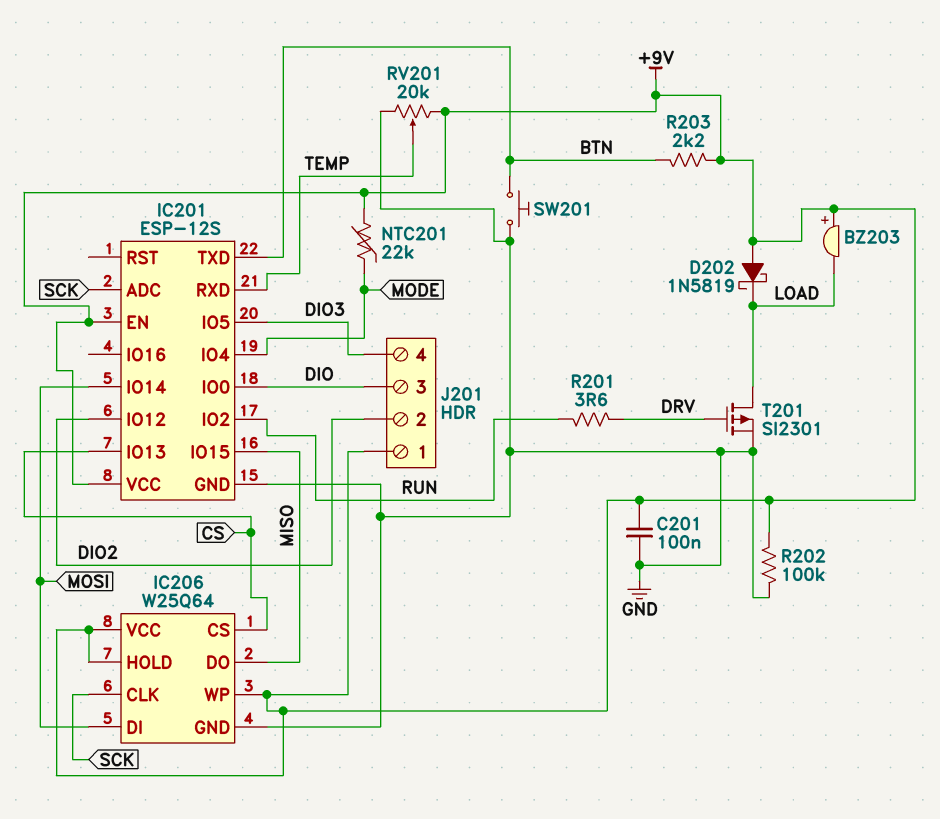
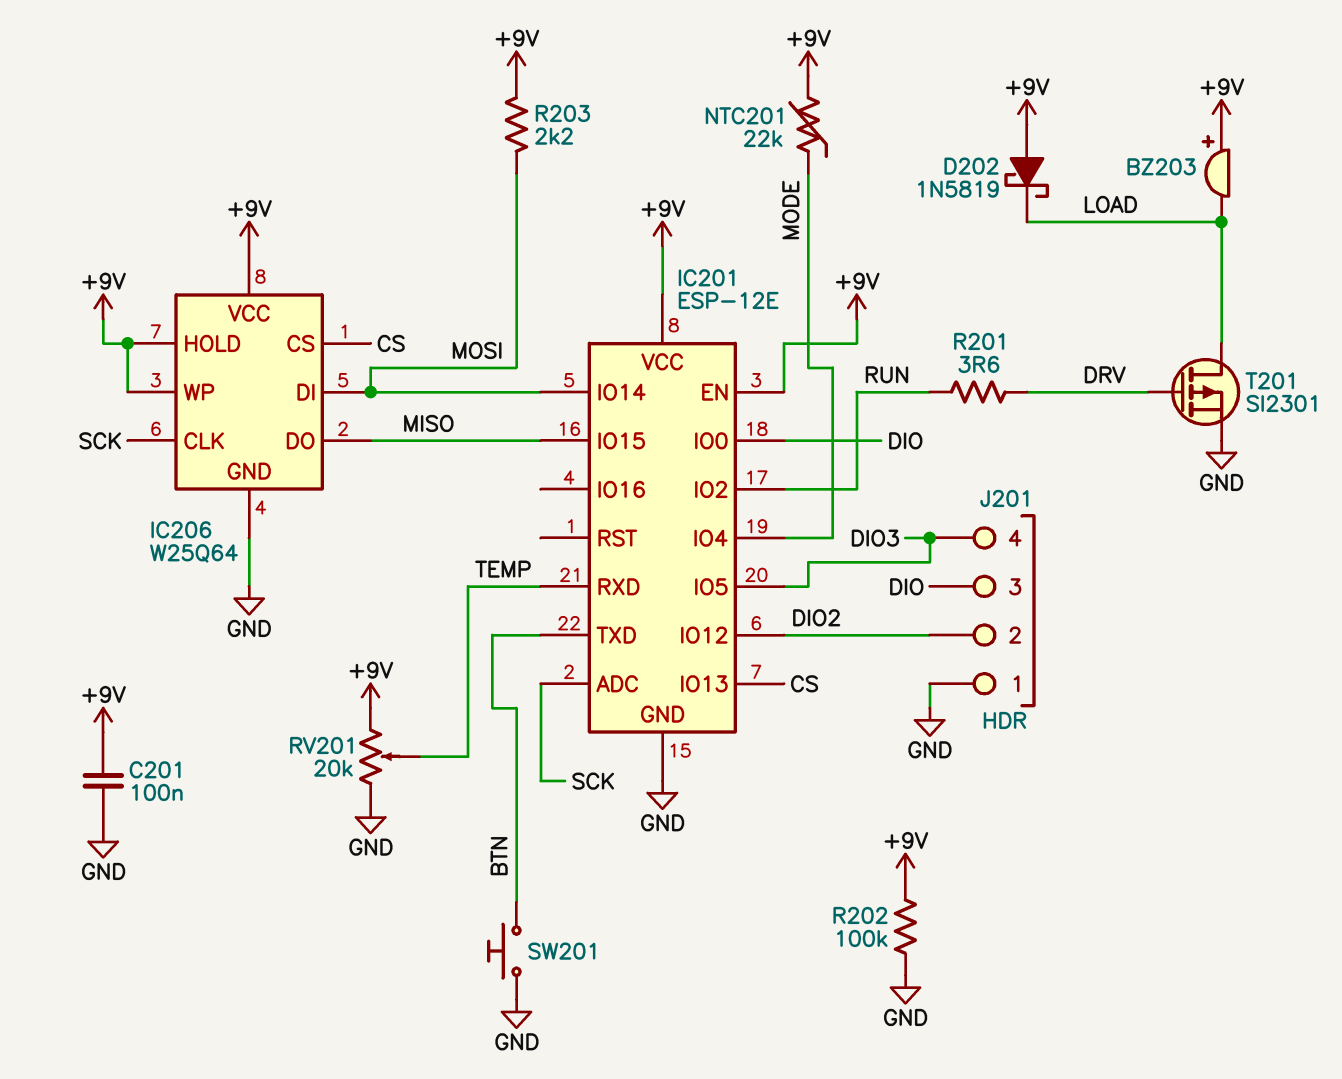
IC201: ESP-12S -> ESP-12E
J201 pin 1: +9V -> GND
R203: 2.2k (+9V, BTN) -> 2.2k (+9V, MOSI)

